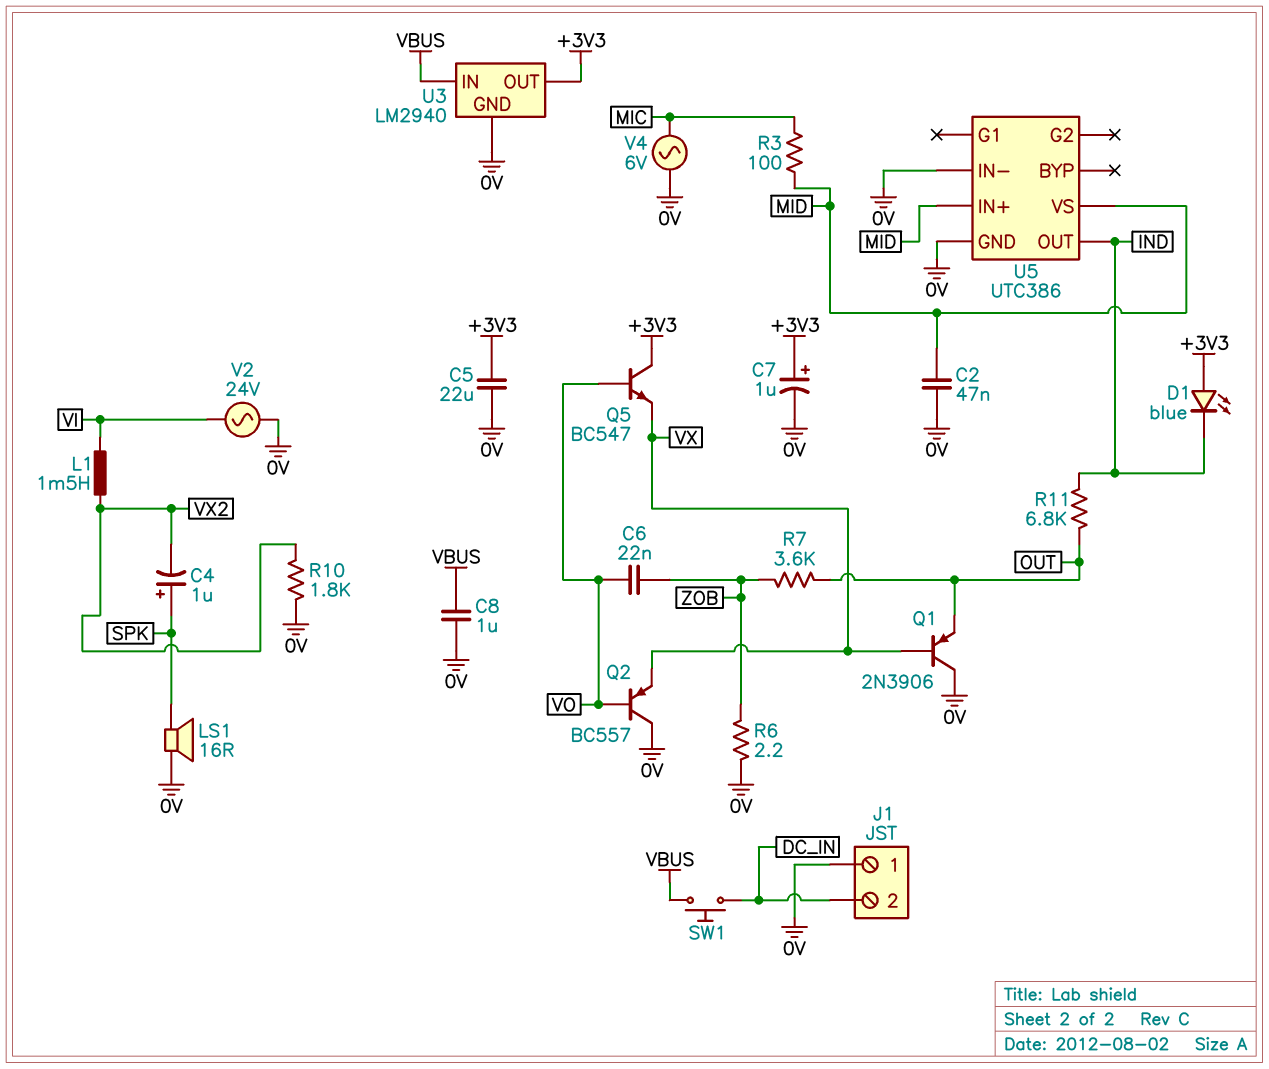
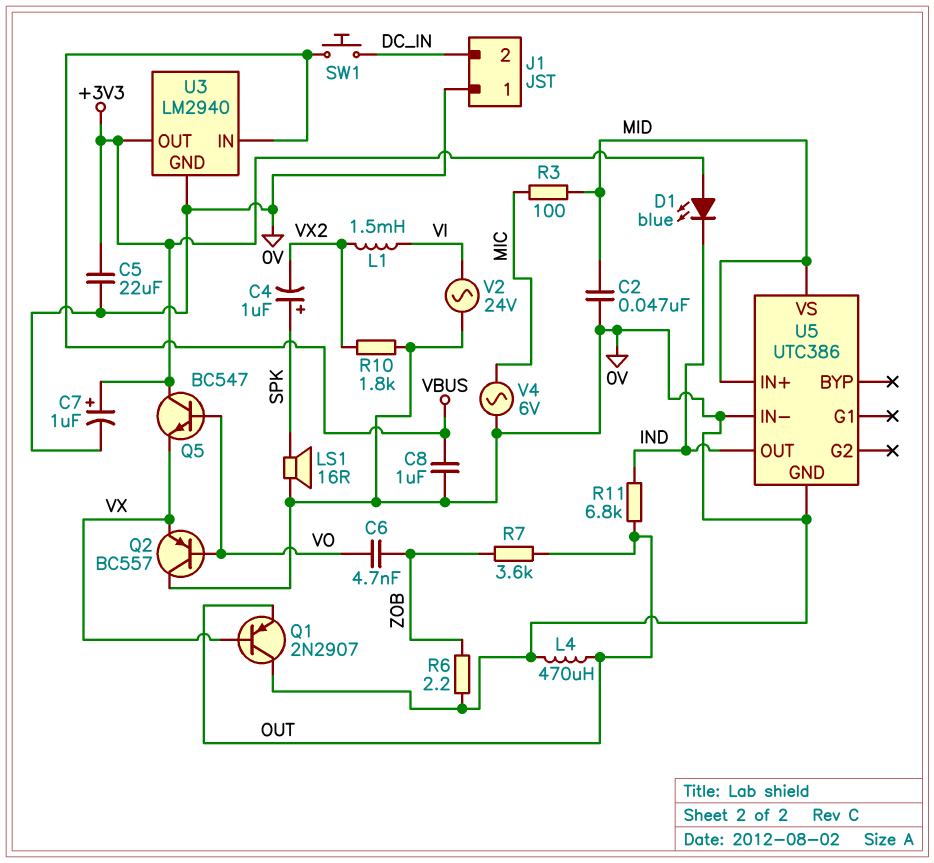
C6: 22nF (VO, ZOB) -> 4.7nF (VO, ZOB)
L4: none -> 470uH (0V, OUT)
Q1: PNP 2N3906 (B VX, C 0V, E OUT) -> PNP 2N2907 (B VX, C 0V, E OUT)

